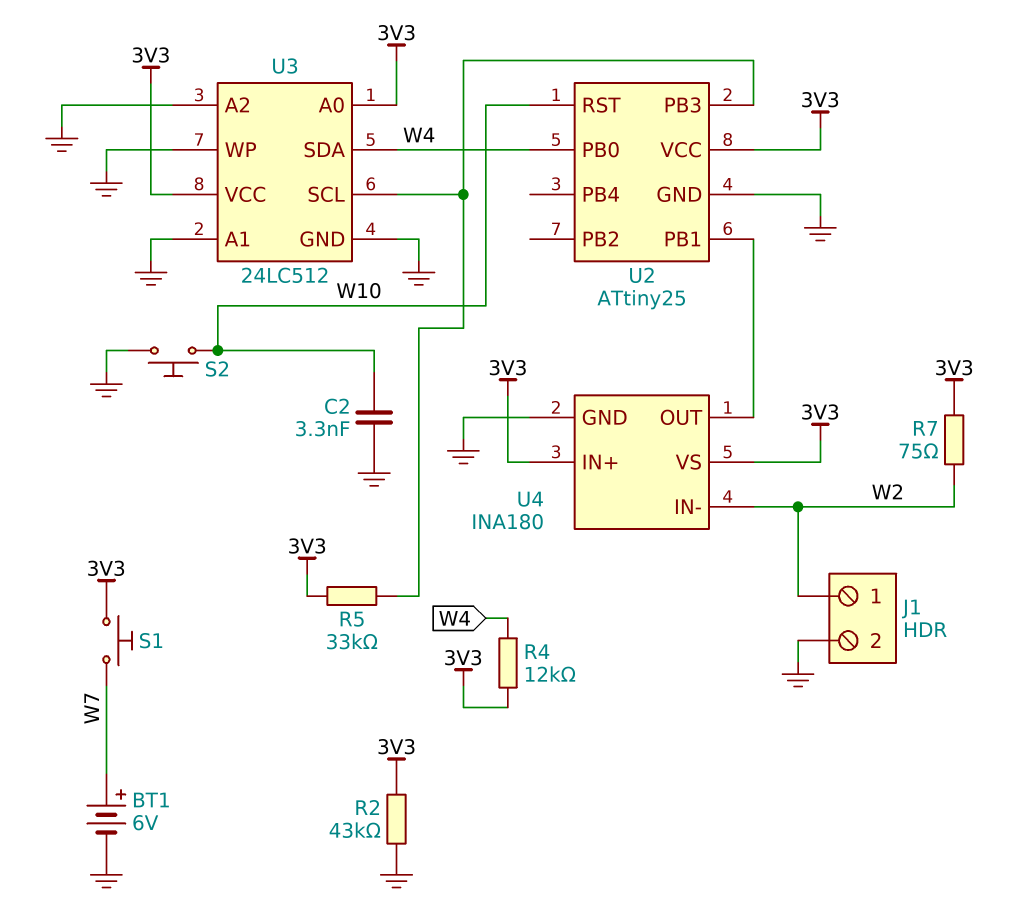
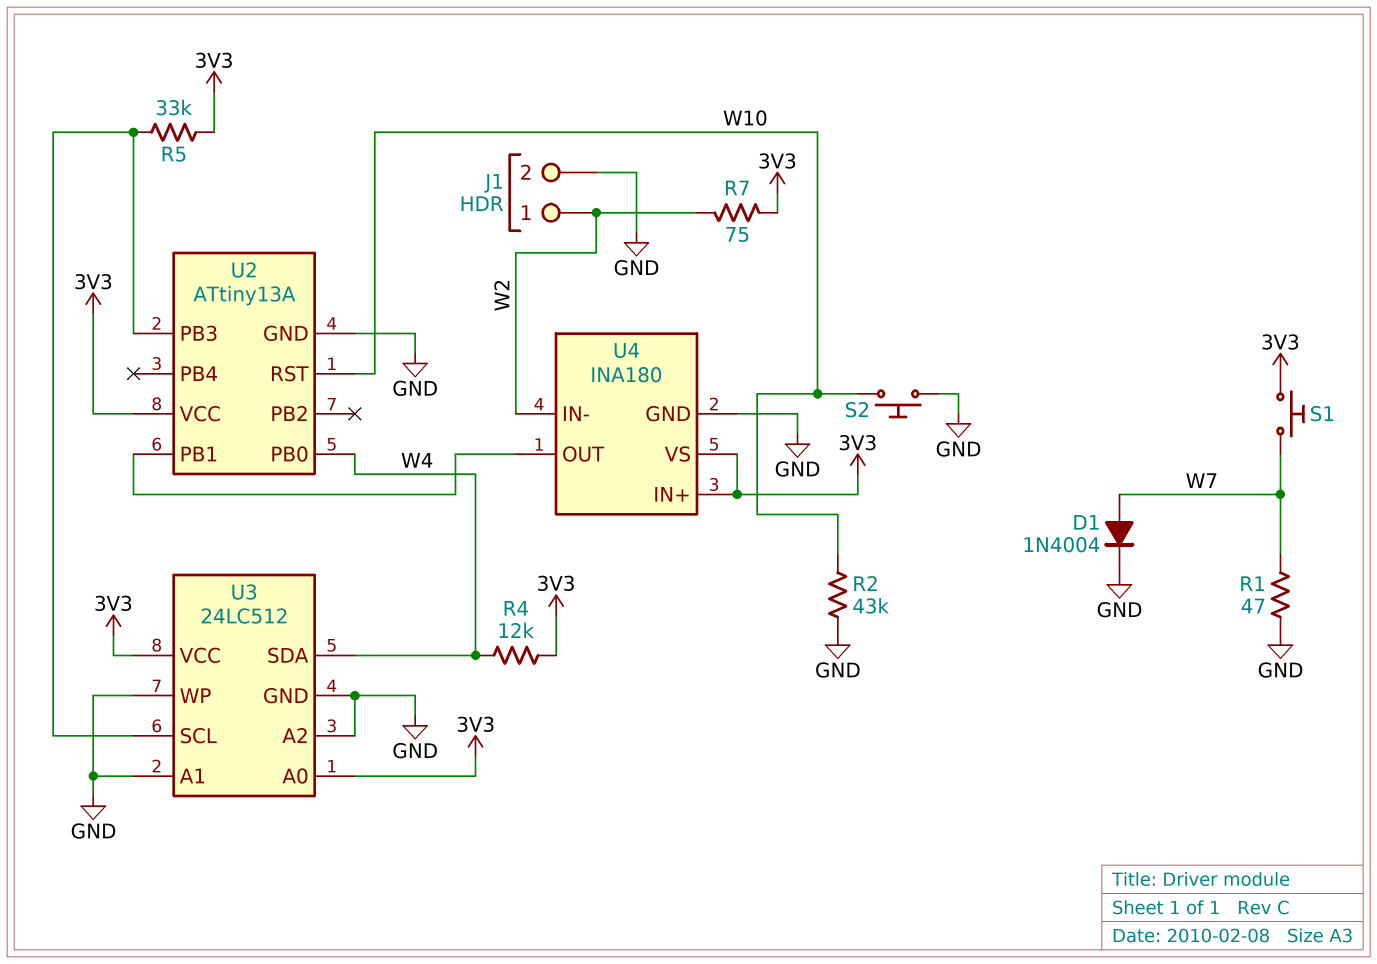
BT1: 6V (plus W7, minus GND) -> none
C2: 3.3nF (GND, W10) -> none
D1: none -> diode 1N4004 (A W7, K GND)
R1: none -> 47 (GND, W7)
R2: 43k (3V3, GND) -> 43k (GND, W10)
U2: ATtiny25 -> ATtiny13A

